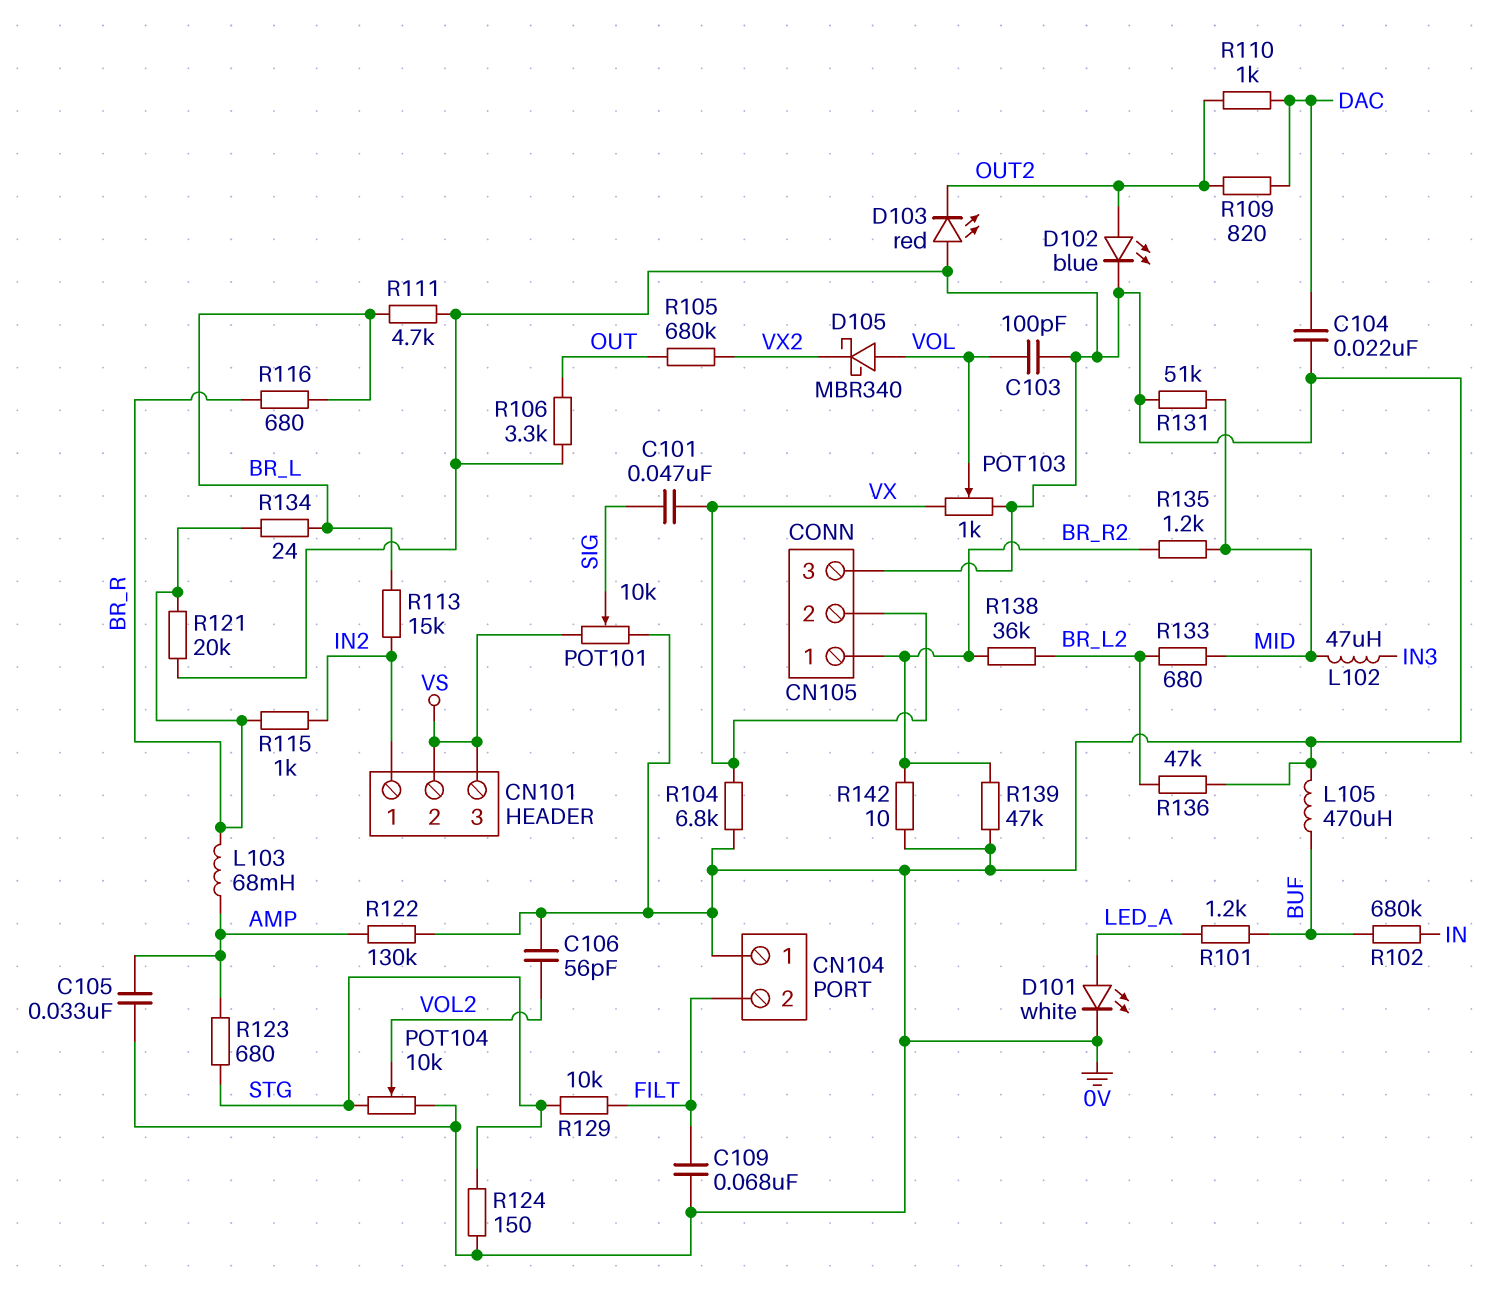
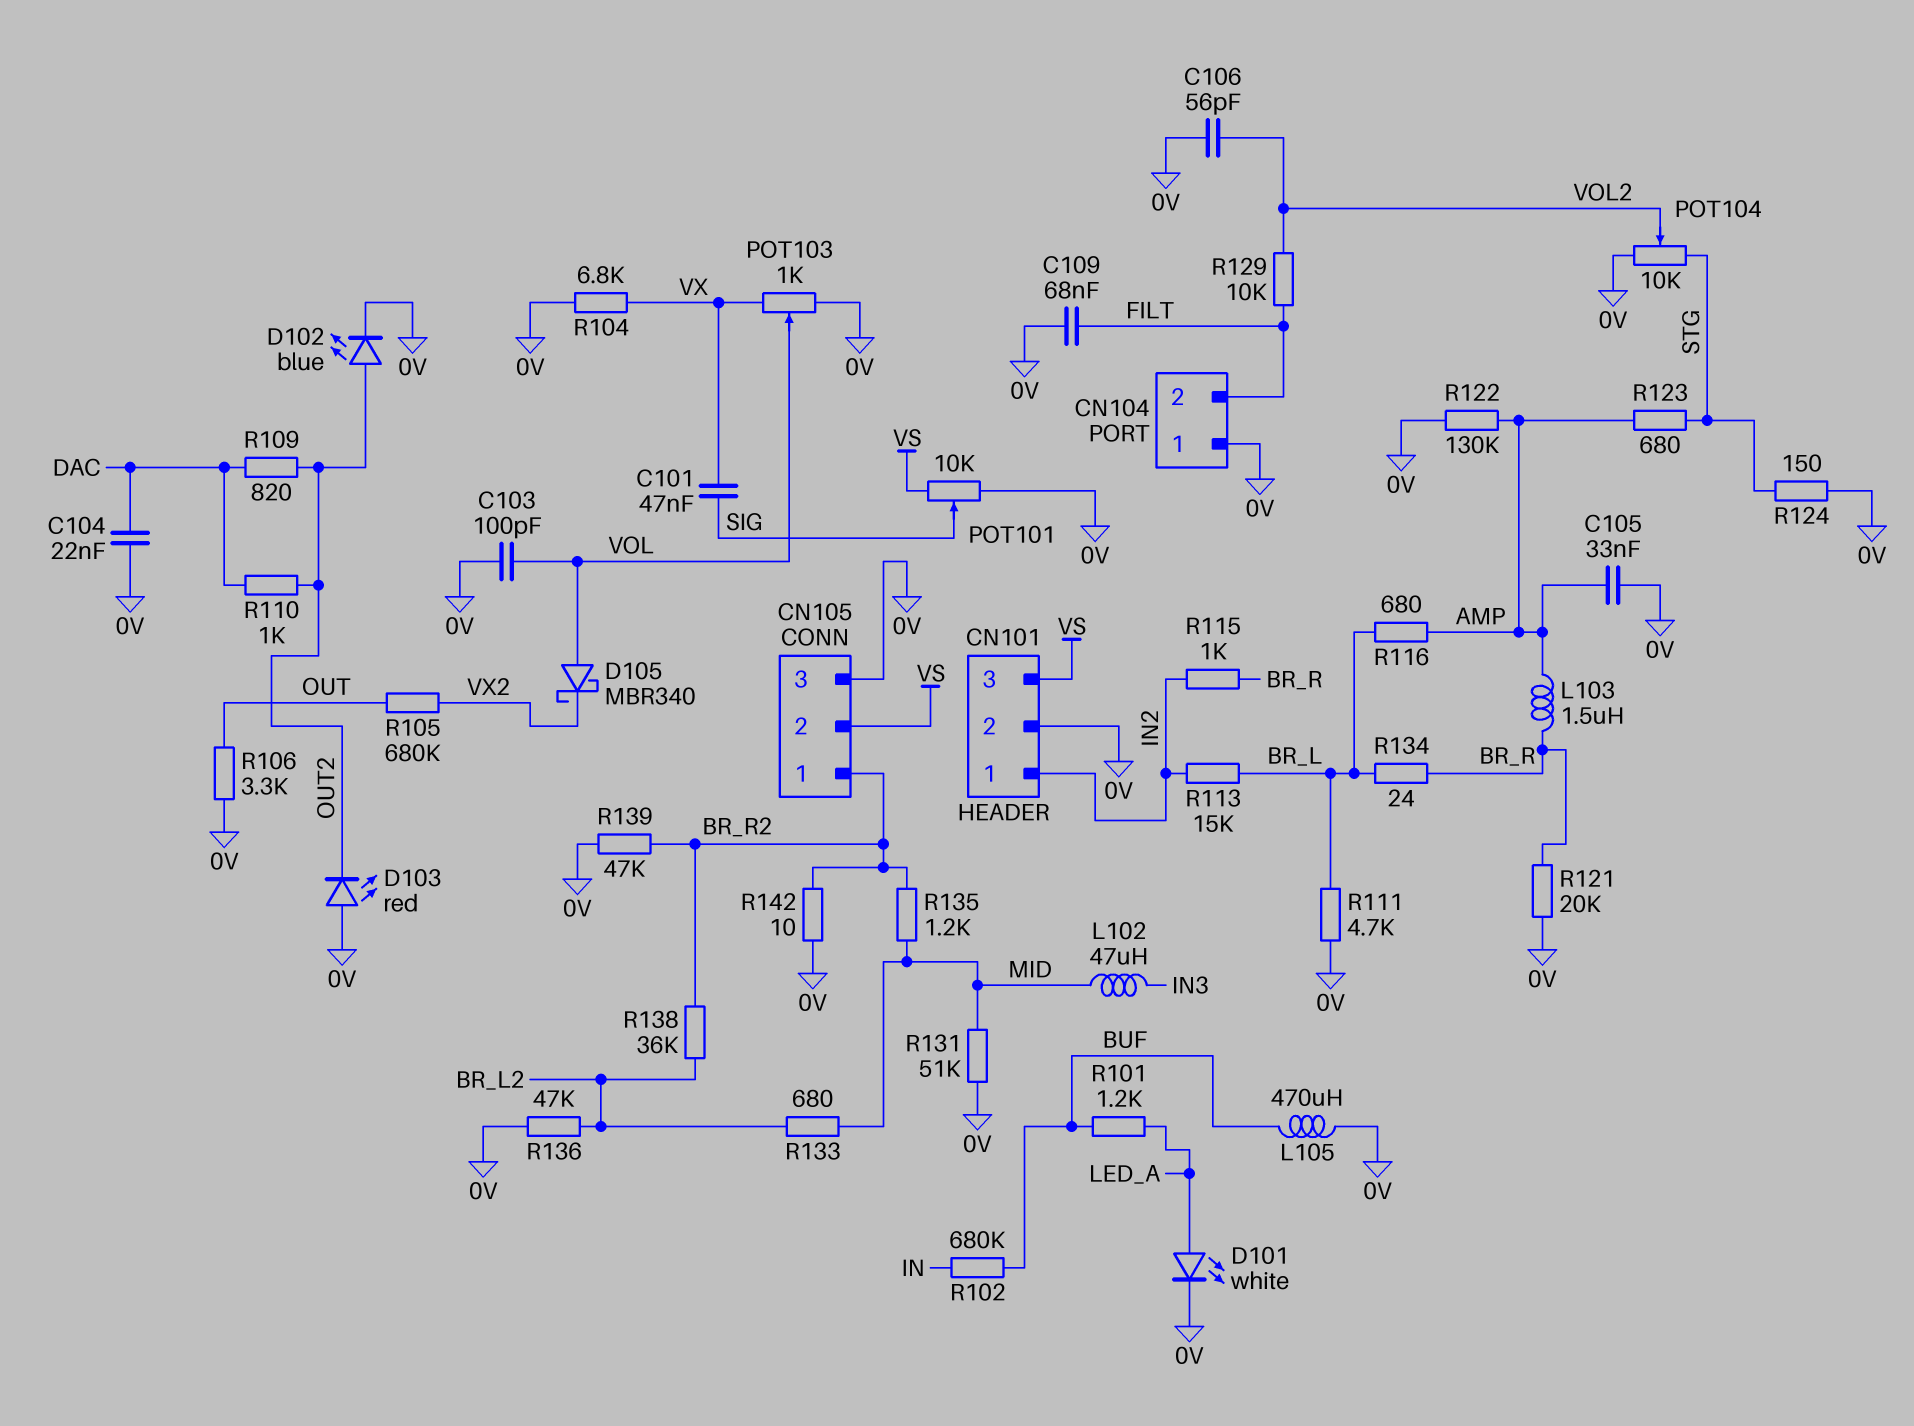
CN101 pin 2: VS -> 0V
CN105 pin 2: VX -> VS
L103: 68mH (AMP, BR_R) -> 1.5uH (AMP, BR_R)
R116: 680 (BR_L, BR_R) -> 680 (AMP, BR_L)
R129: 10k (FILT, STG) -> 10k (FILT, VOL2)

